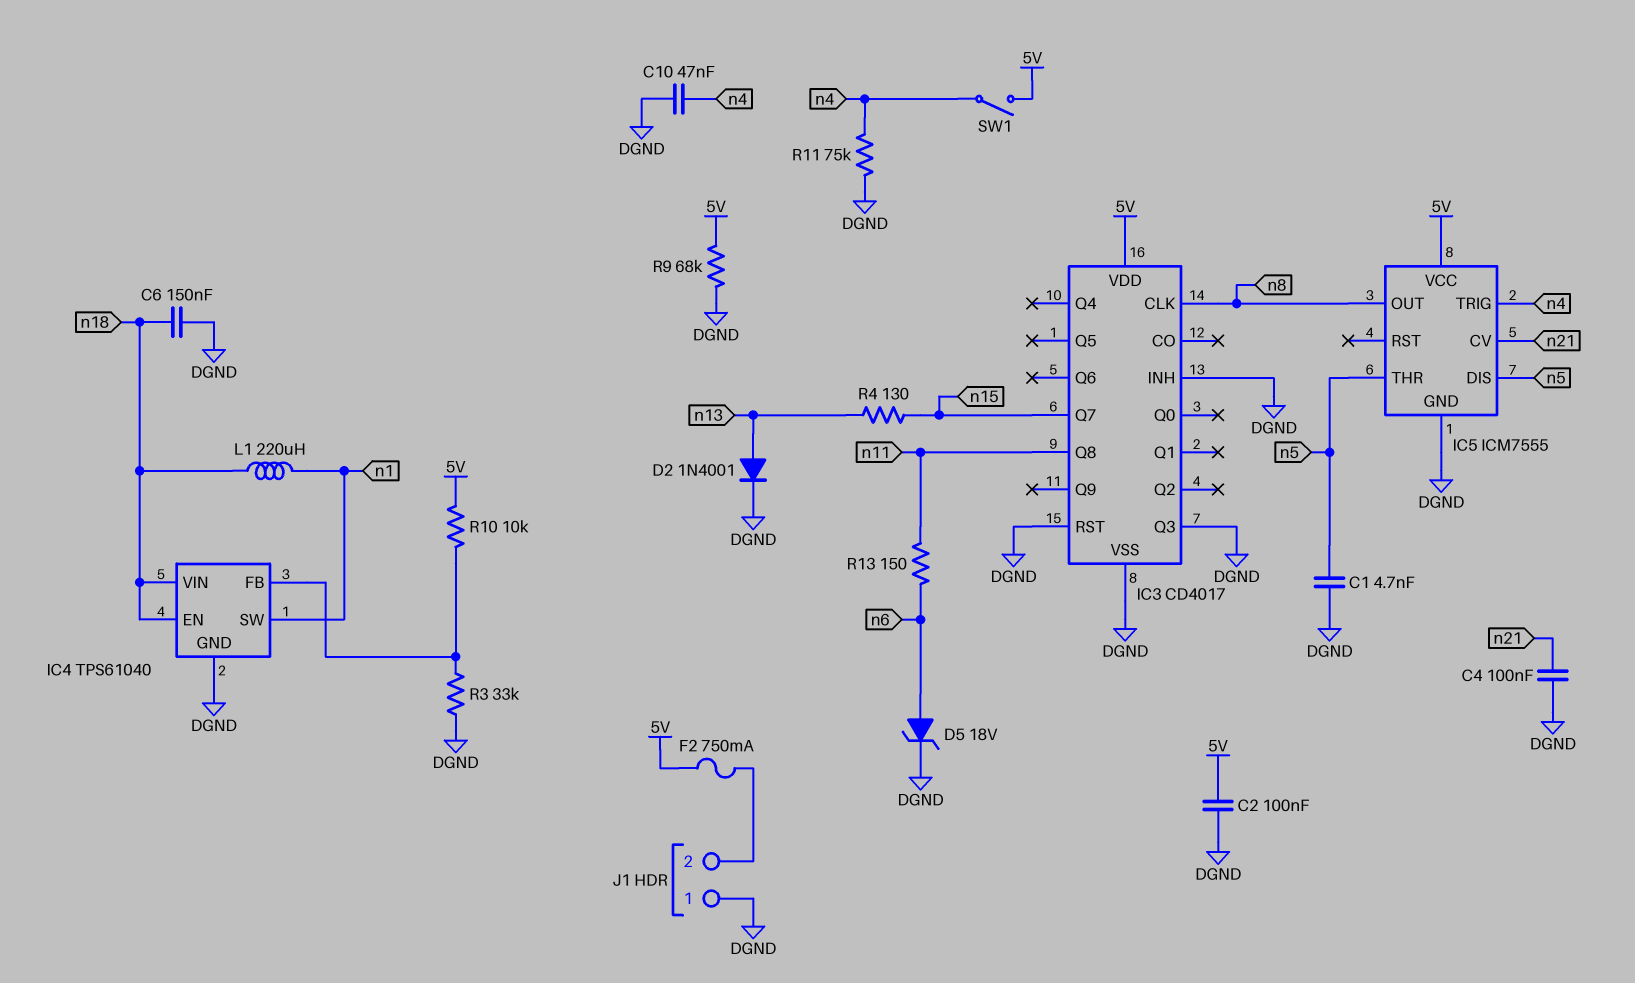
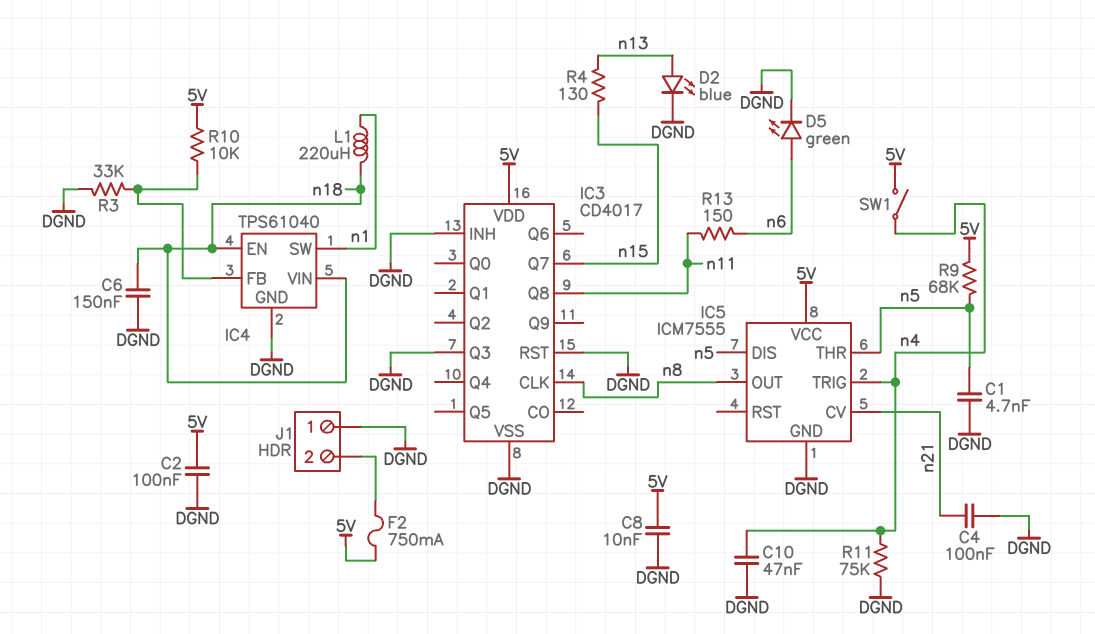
C8: none -> 10nF (5V, DGND)
D2: diode 1N4001 (A n13, K DGND) -> LED blue (A n13, K DGND)
D5: zener 18V (A n6, K DGND) -> LED green (A n6, K DGND)
R9: 68k (5V, DGND) -> 68k (5V, n5)

